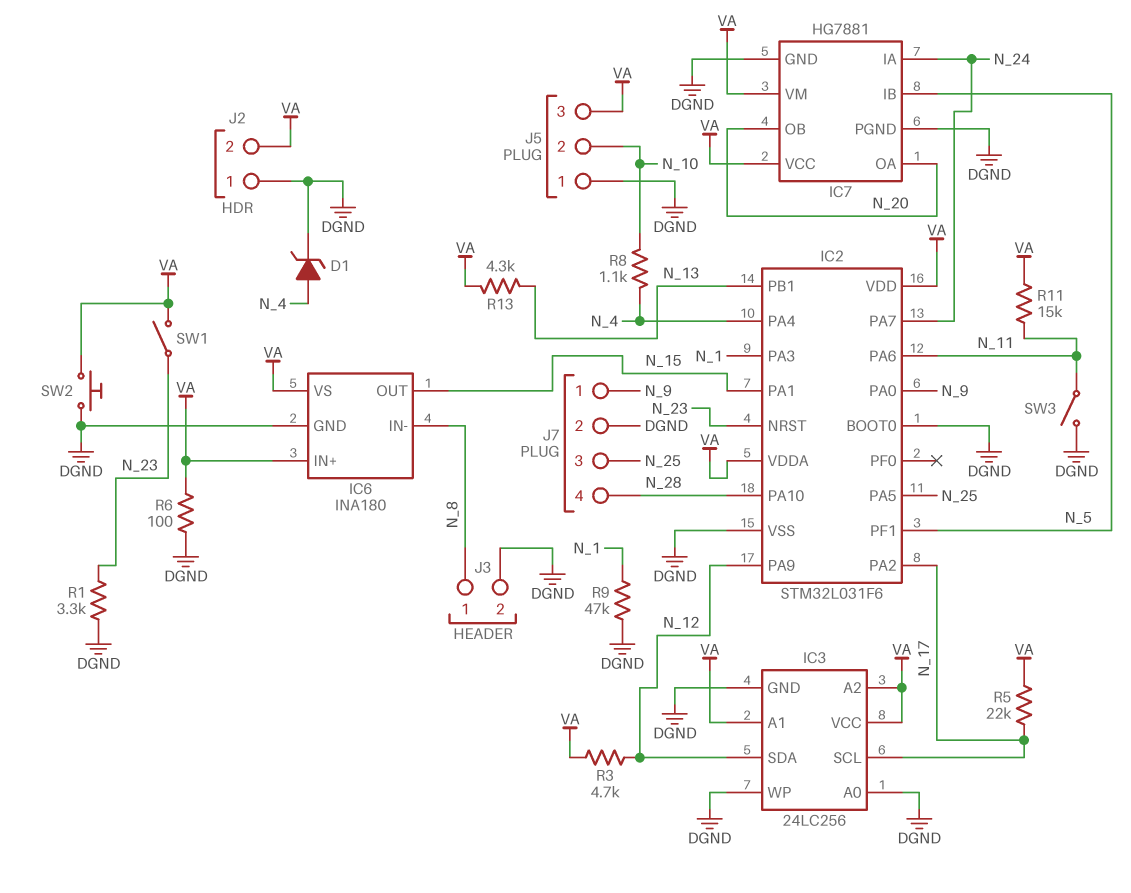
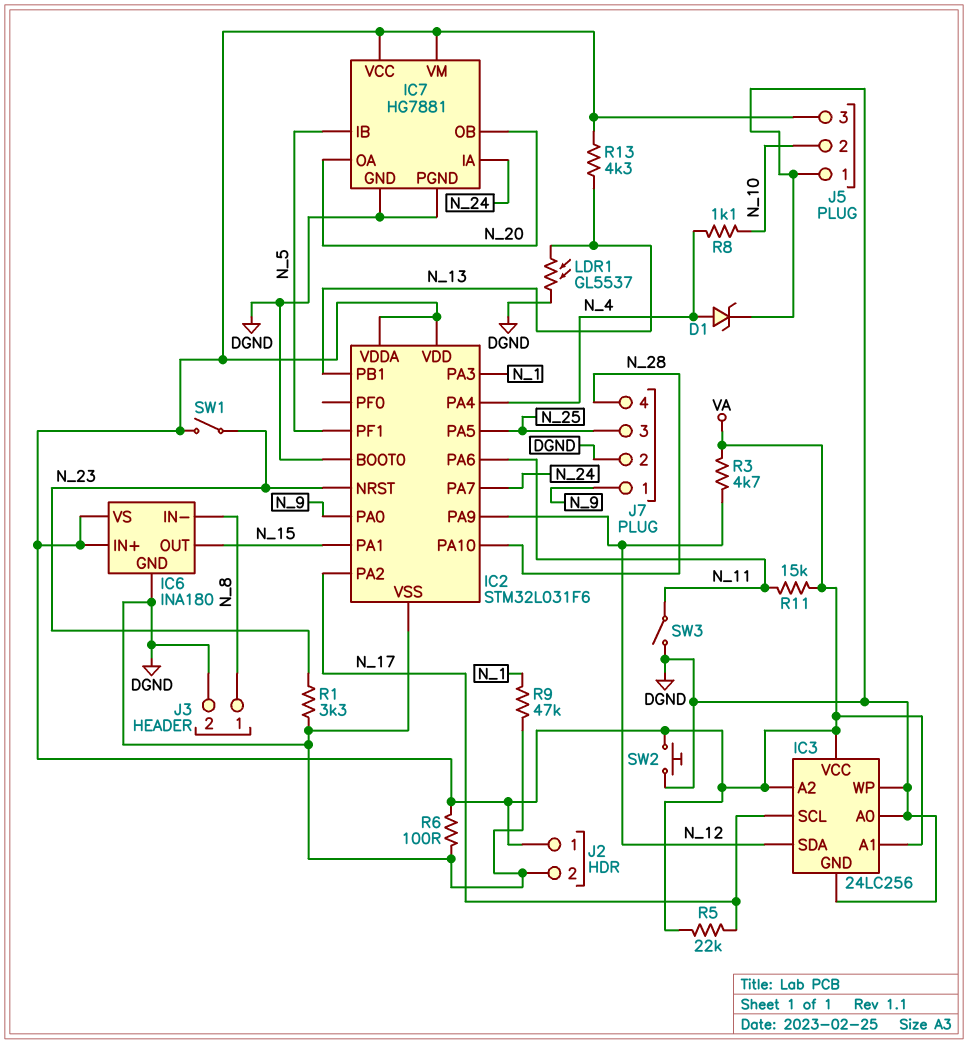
J2 pin 1: DGND -> VA
J2 pin 2: VA -> DGND
LDR1: none -> GL5537 (DGND, N_13)

